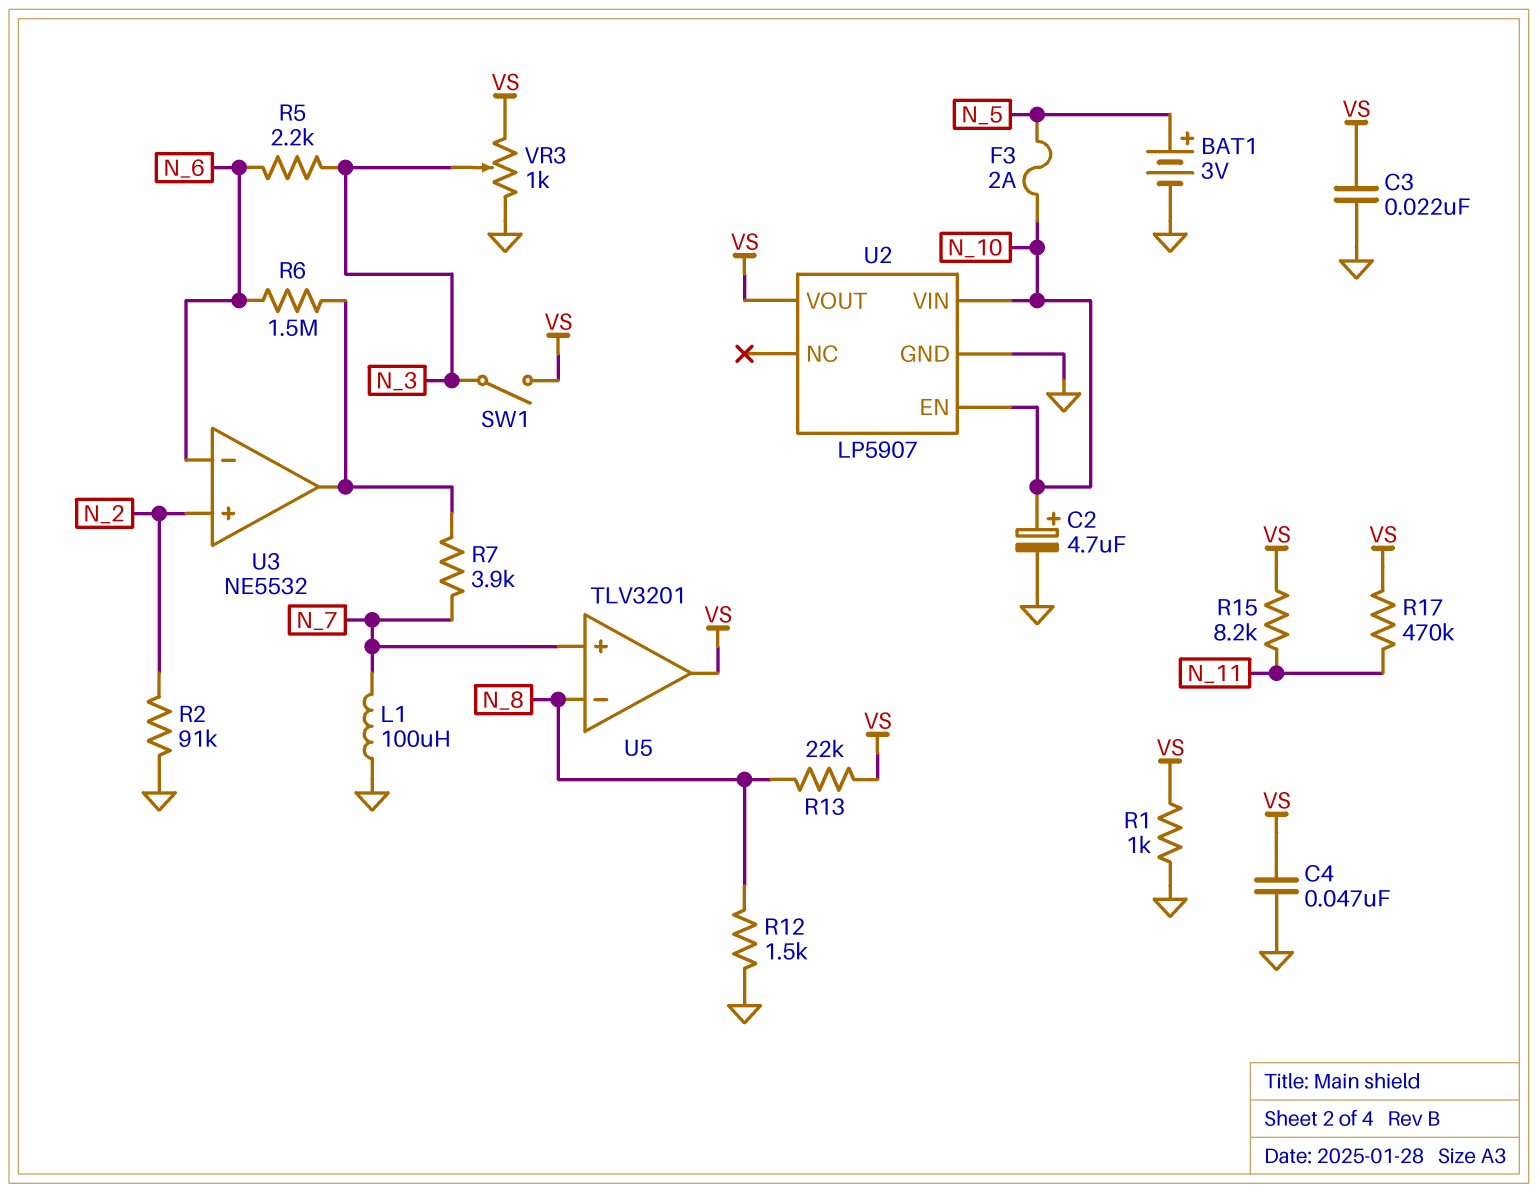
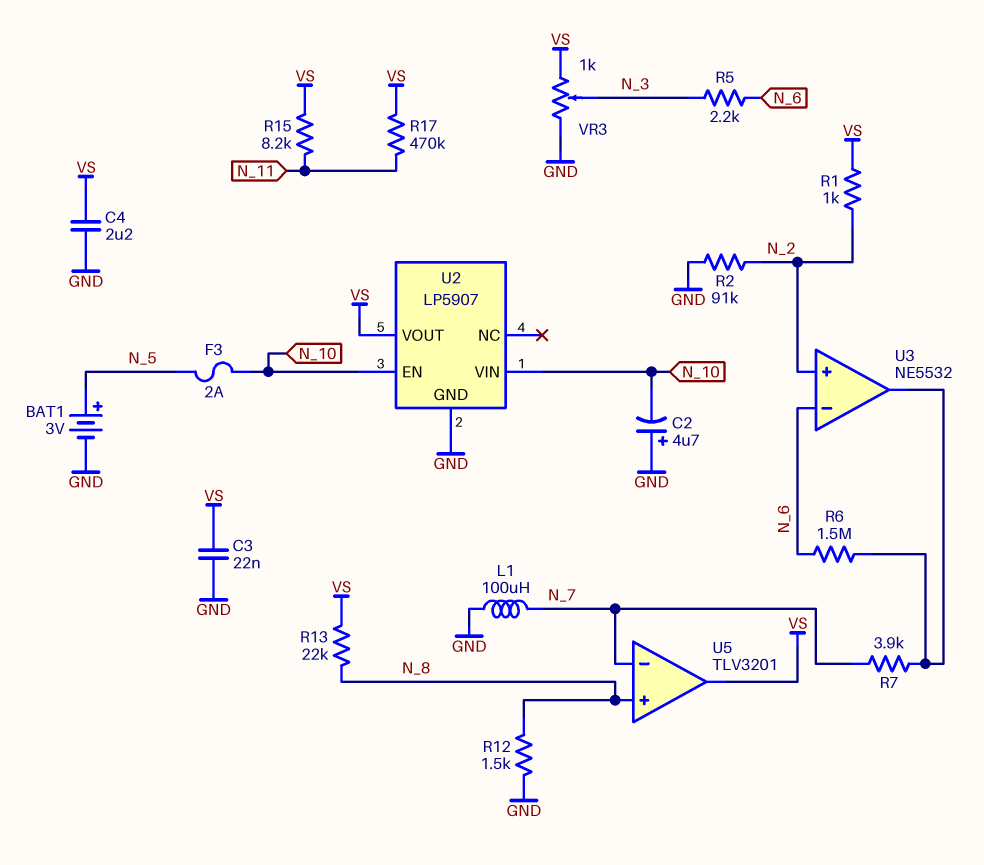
C2: 4.7uF (plus N_10, minus GND) -> 4.7uF (plus GND, minus N_10)
C4: 47nF (GND, VS) -> 2.2uF (GND, VS)
R1: 1k (GND, VS) -> 1k (N_2, VS)
SW1: switch (N_3, VS) -> none
U5 pin in+: N_7 -> N_8
U5 pin in-: N_8 -> N_7

